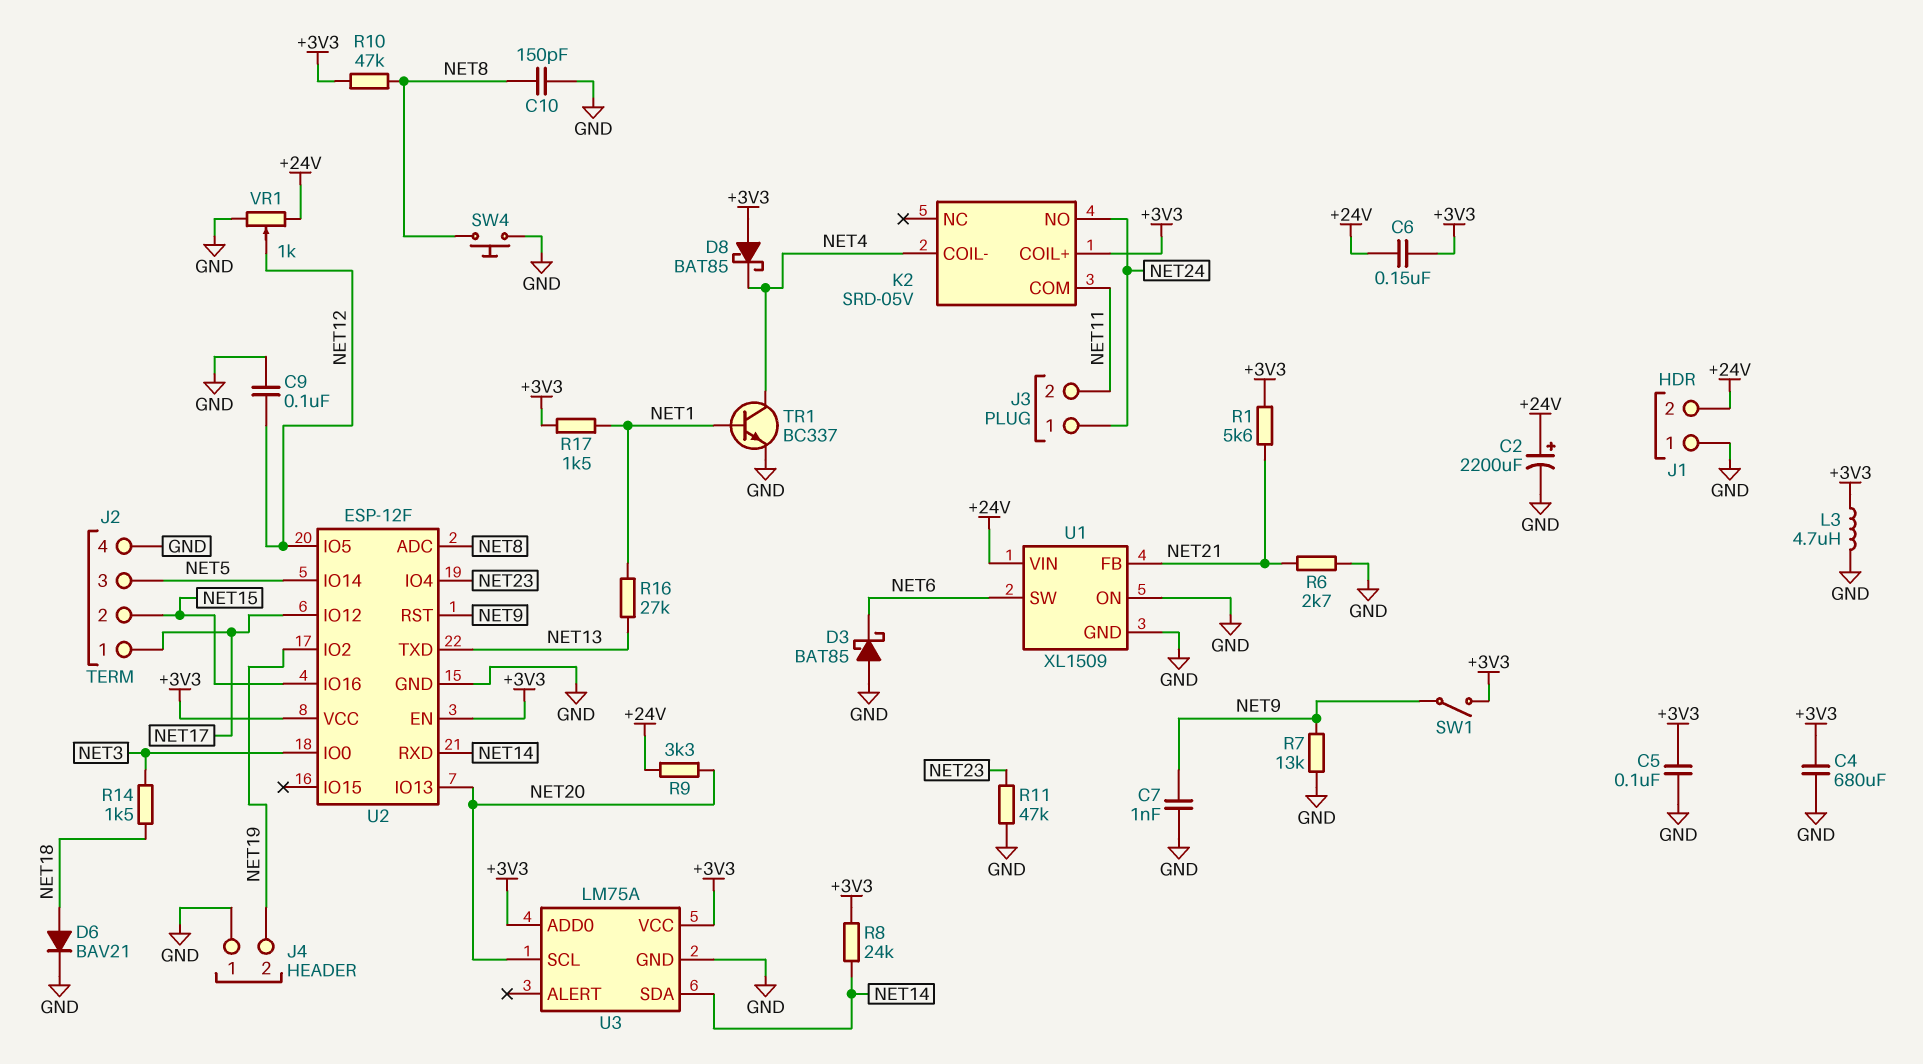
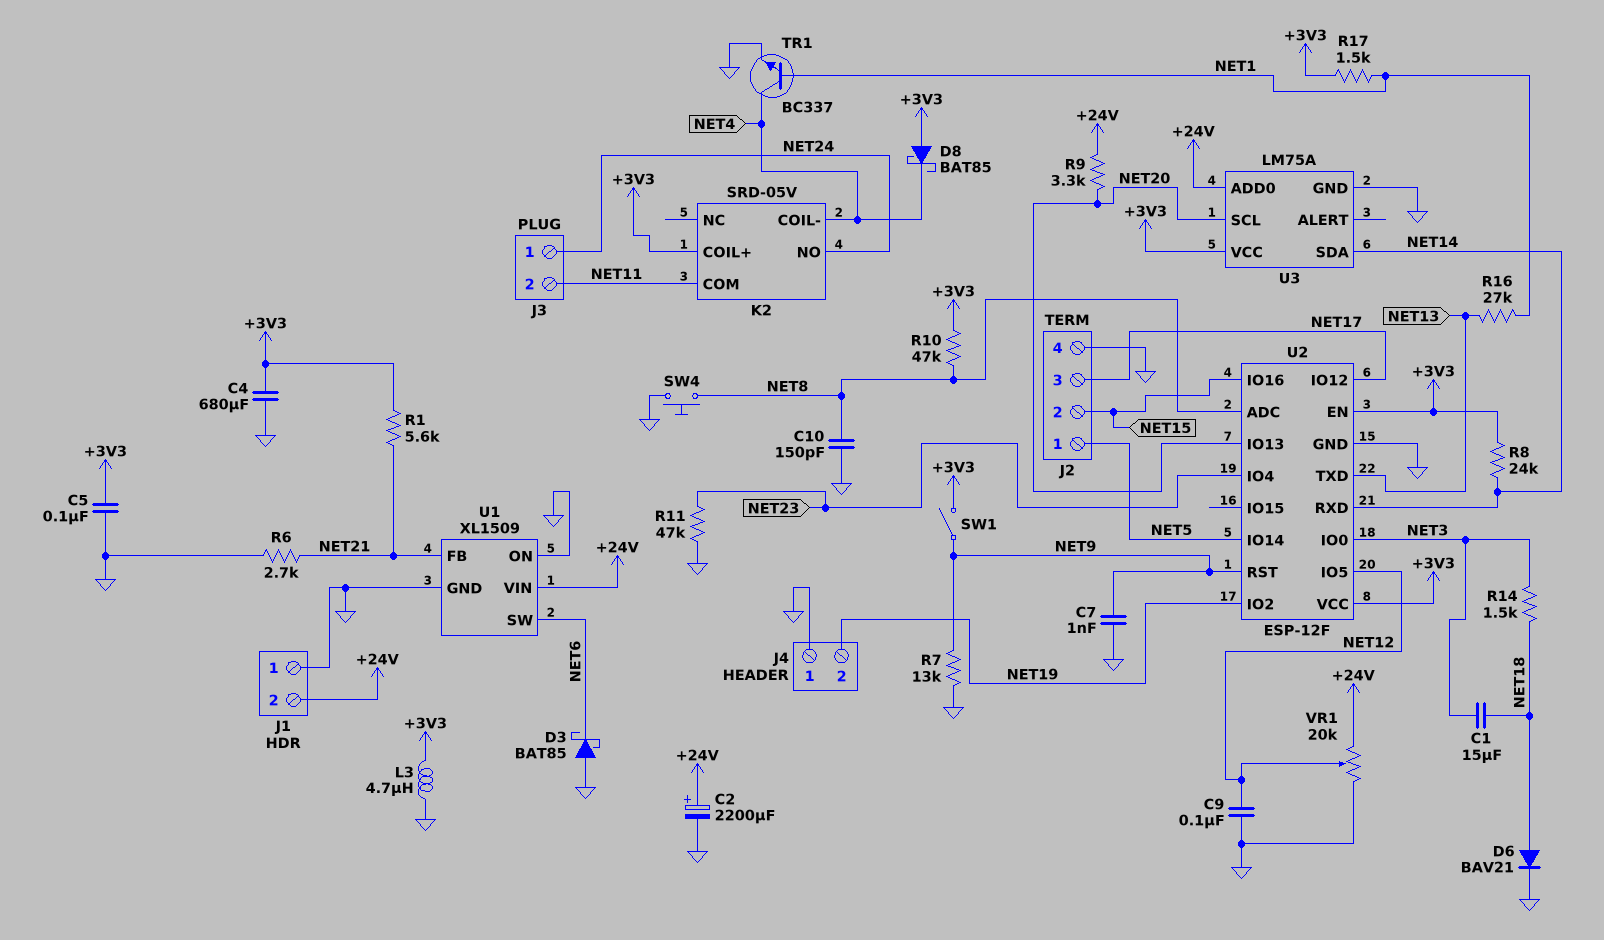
C1: none -> 15uF (NET3, NET18)
C6: 150nF (+3V3, +24V) -> none
J2 pin 1: NET17 -> NET5
J2 pin 3: NET5 -> NET17
U3 pin ADD0: +3V3 -> +24V
VR1: 1k (+24V, GND, wiper NET12) -> 20k (+24V, GND, wiper NET12)

